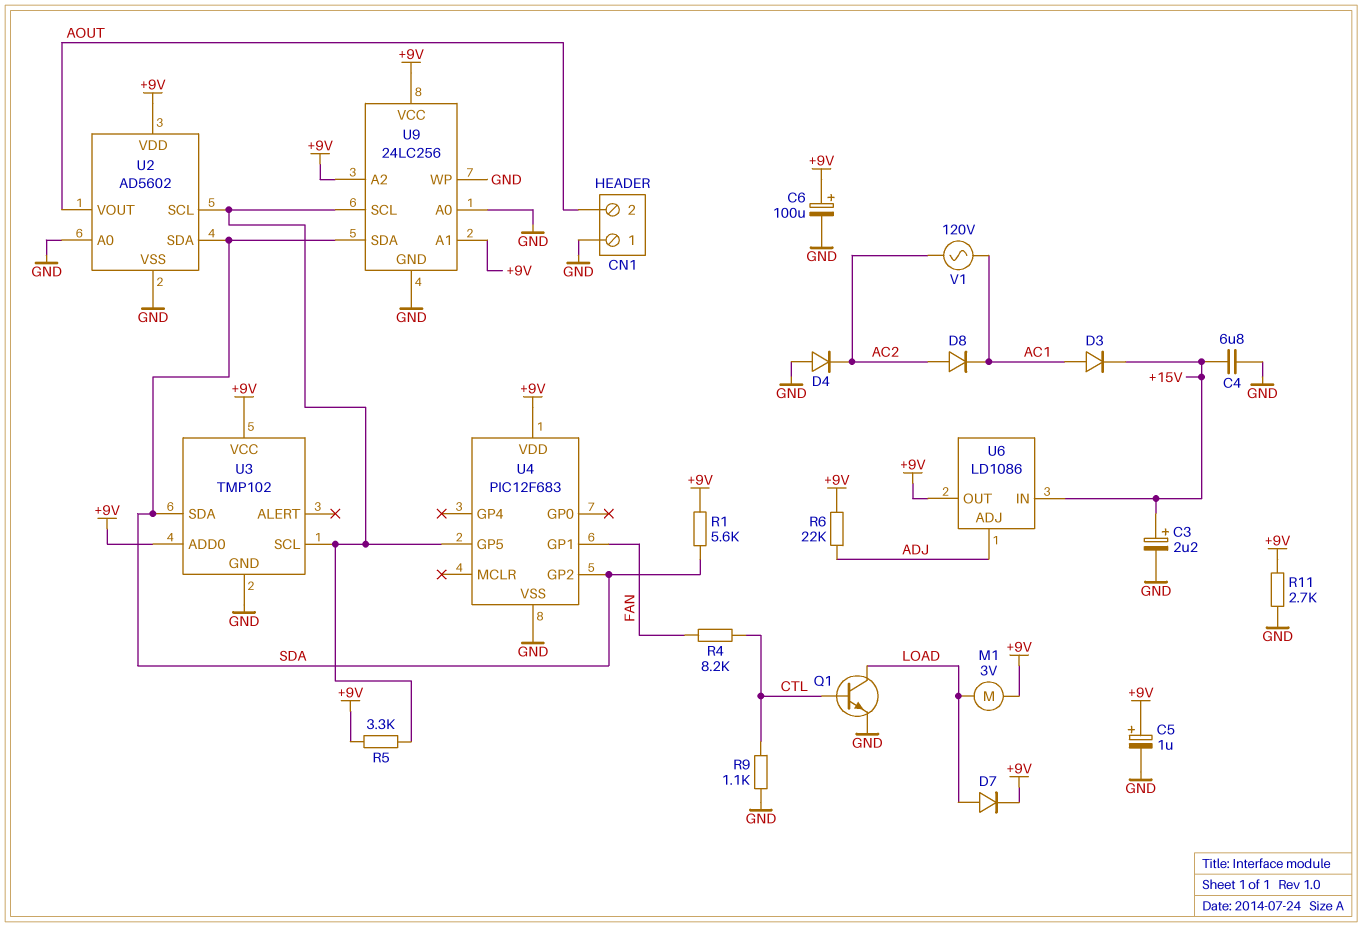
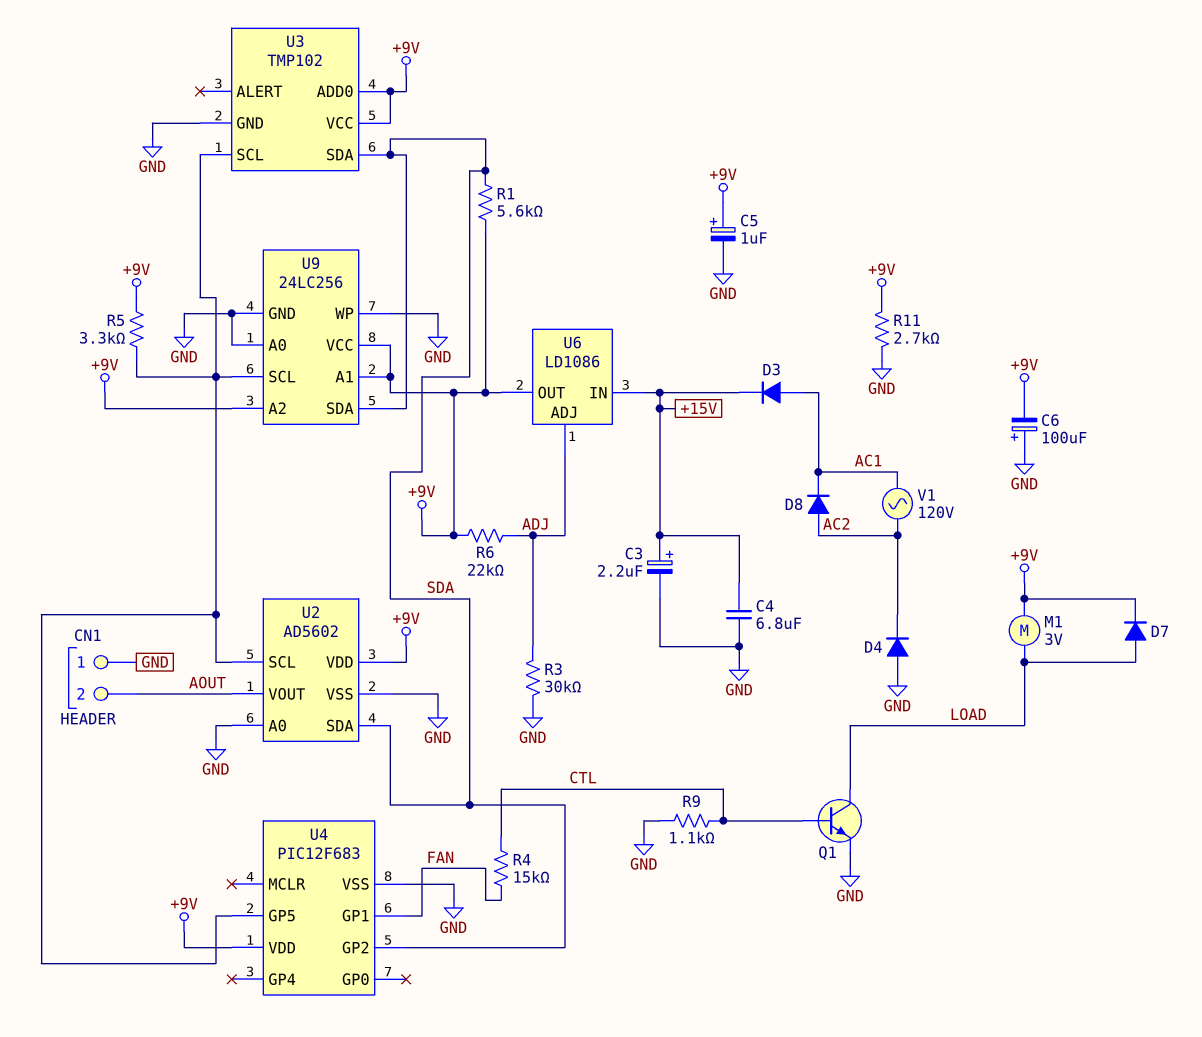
C6: 100uF (plus +9V, minus GND) -> 100uF (plus GND, minus +9V)
R3: none -> 30k (ADJ, GND)
R4: 8.2k (CTL, FAN) -> 15k (CTL, FAN)

